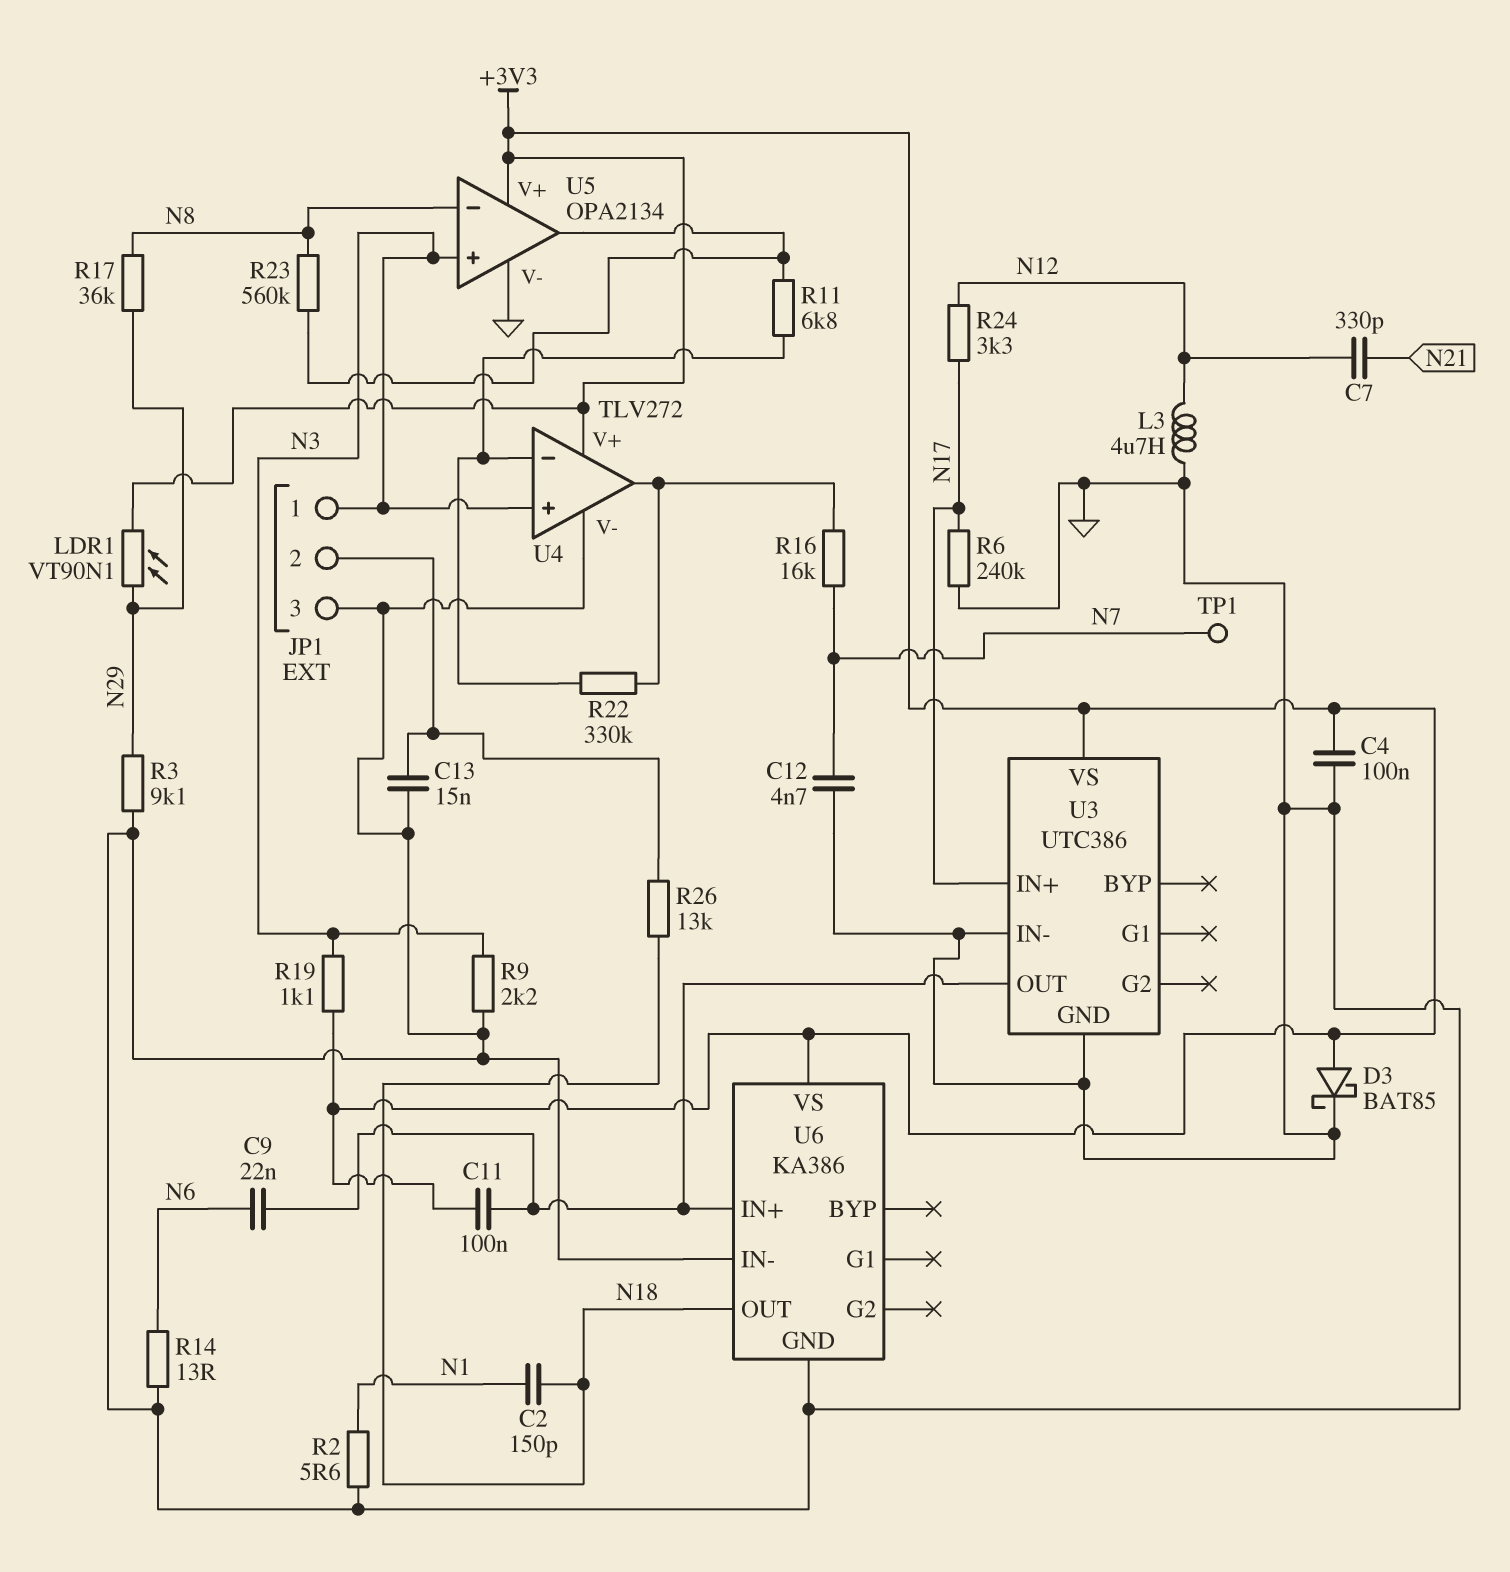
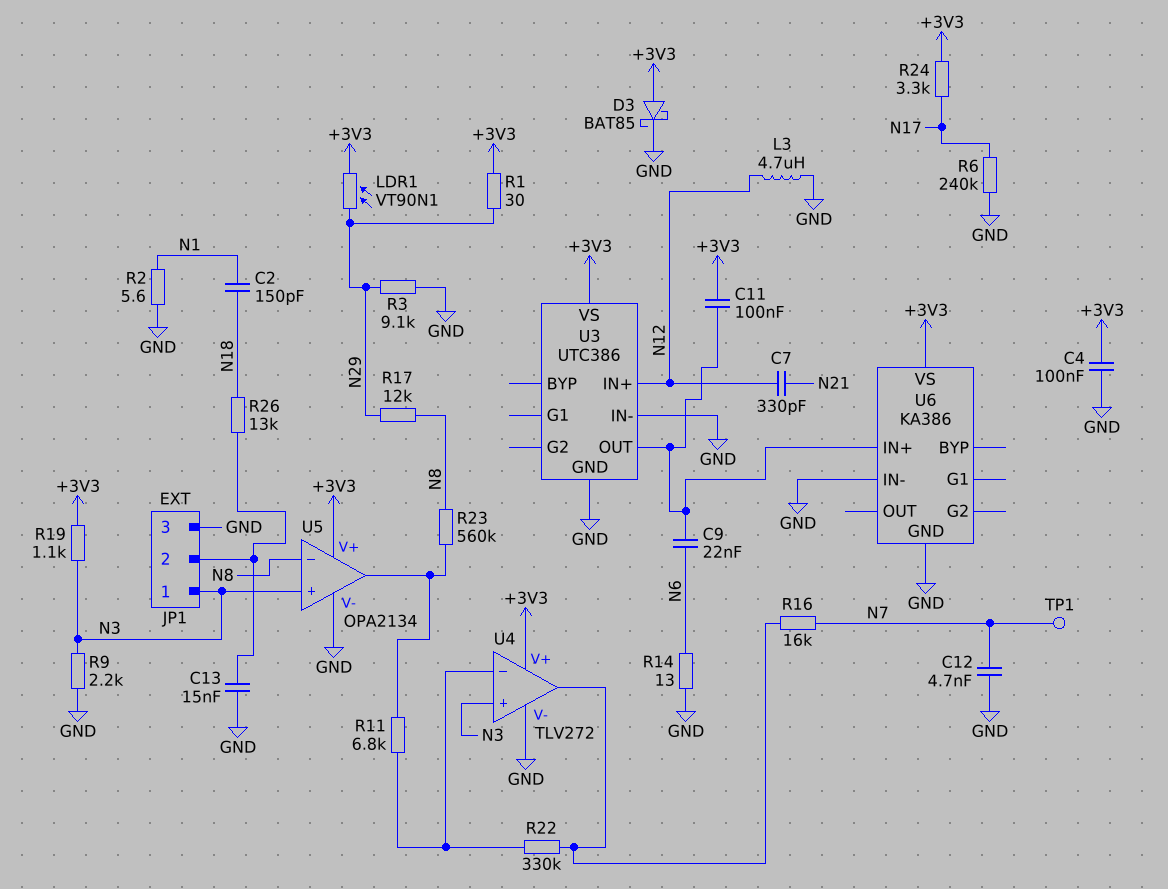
R1: none -> 30 (+3V3, N29)
R17: 36k (N8, N29) -> 12k (N8, N29)
R24: 3.3k (N12, N17) -> 3.3k (+3V3, N17)
U3 pin IN+: N17 -> N12
U6 pin OUT: N18 -> none

